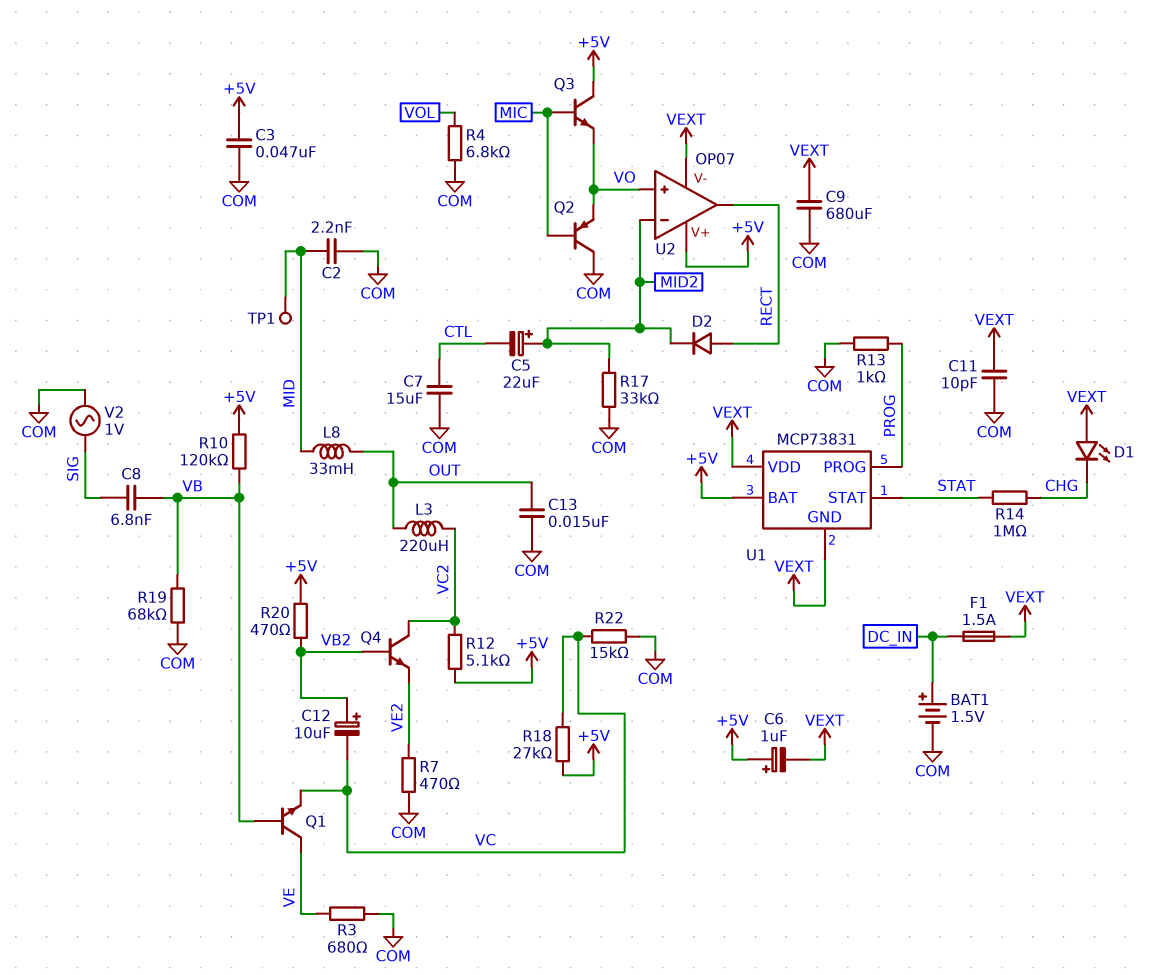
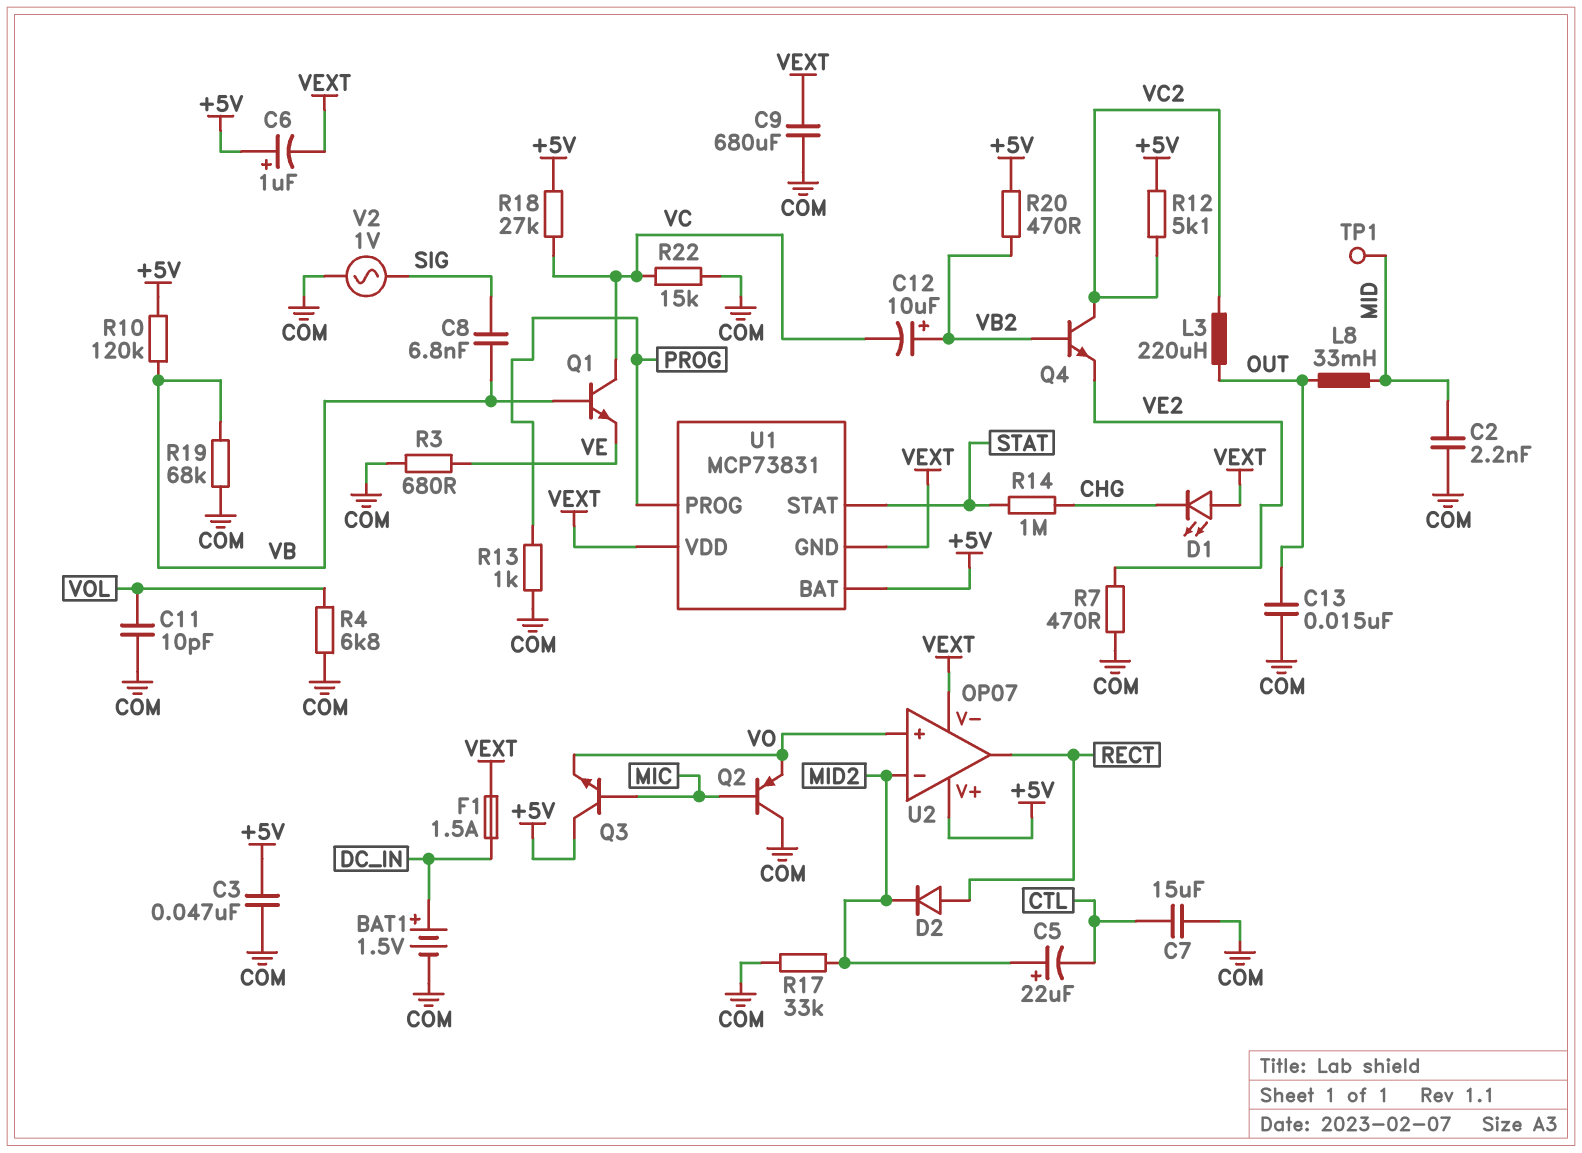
C11: 10pF (COM, VEXT) -> 10pF (COM, VOL)
Q1: NPN (B VB, C VE, E VC) -> NPN (B VB, C VC, E VE)

